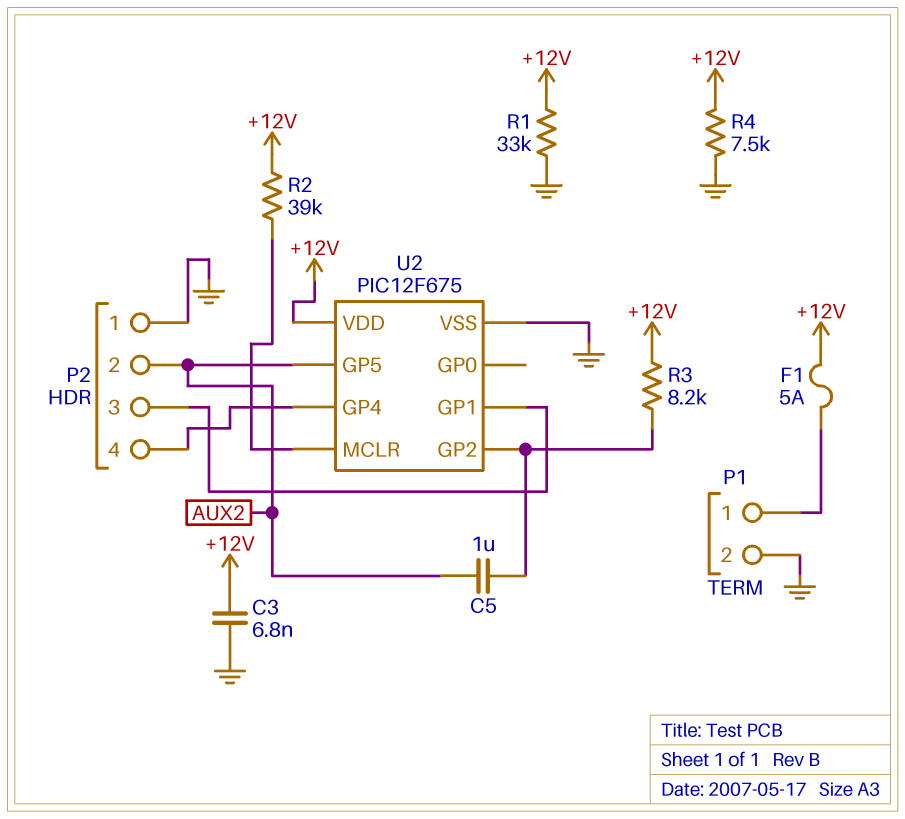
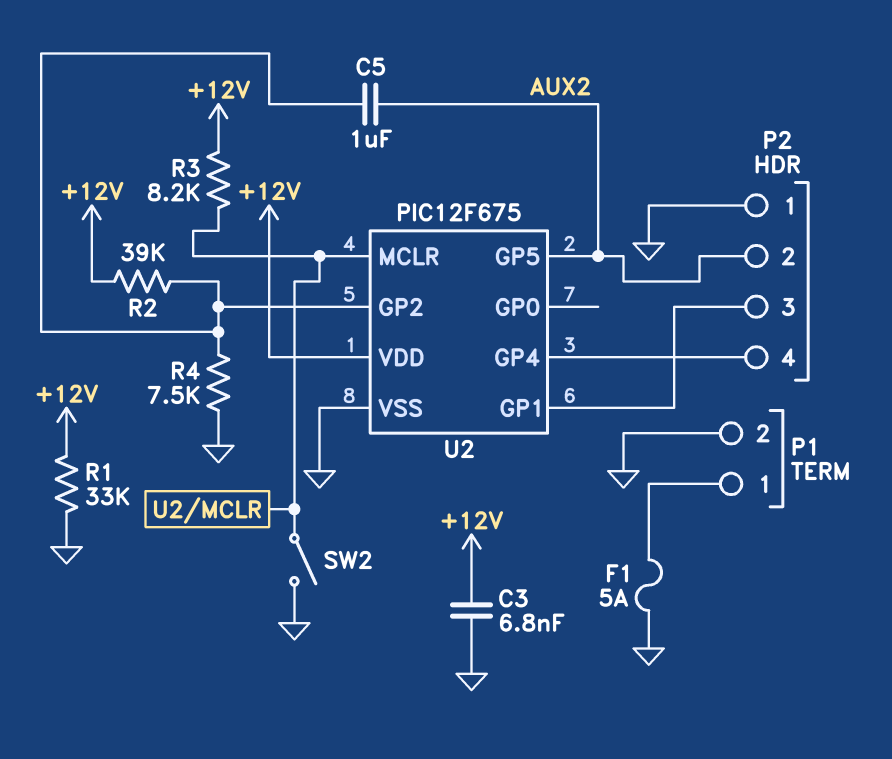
F1: 5A (+12V, P1/1) -> 5A (GND, P1/1)
R2: 39k (+12V, U2/MCLR) -> 39k (+12V, U2/GP2)
R3: 8.2k (+12V, U2/GP2) -> 8.2k (+12V, U2/MCLR)
R4: 7.5k (+12V, GND) -> 7.5k (GND, U2/GP2)
SW2: none -> switch (GND, U2/MCLR)

